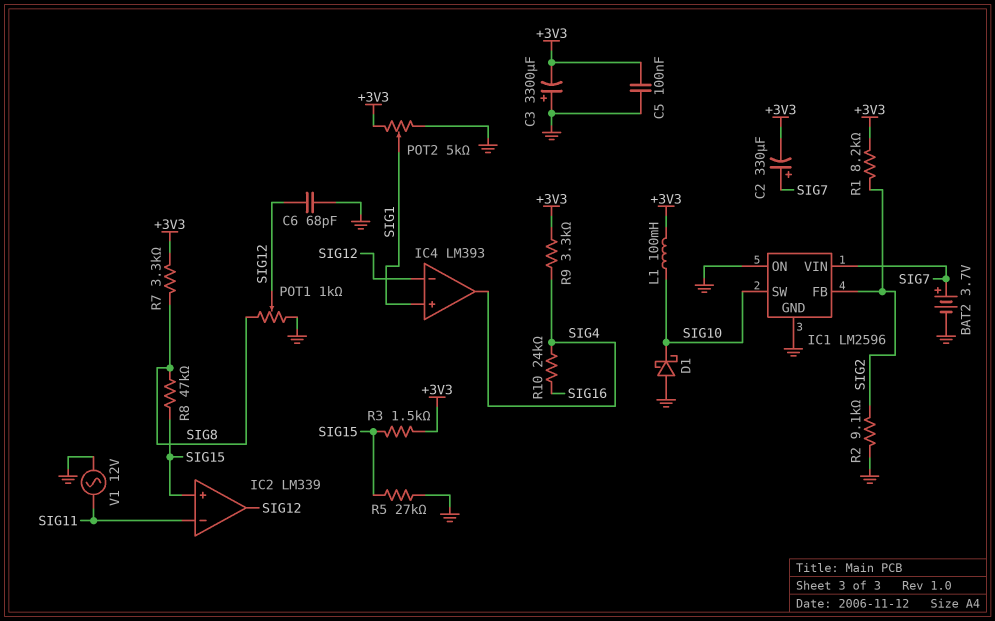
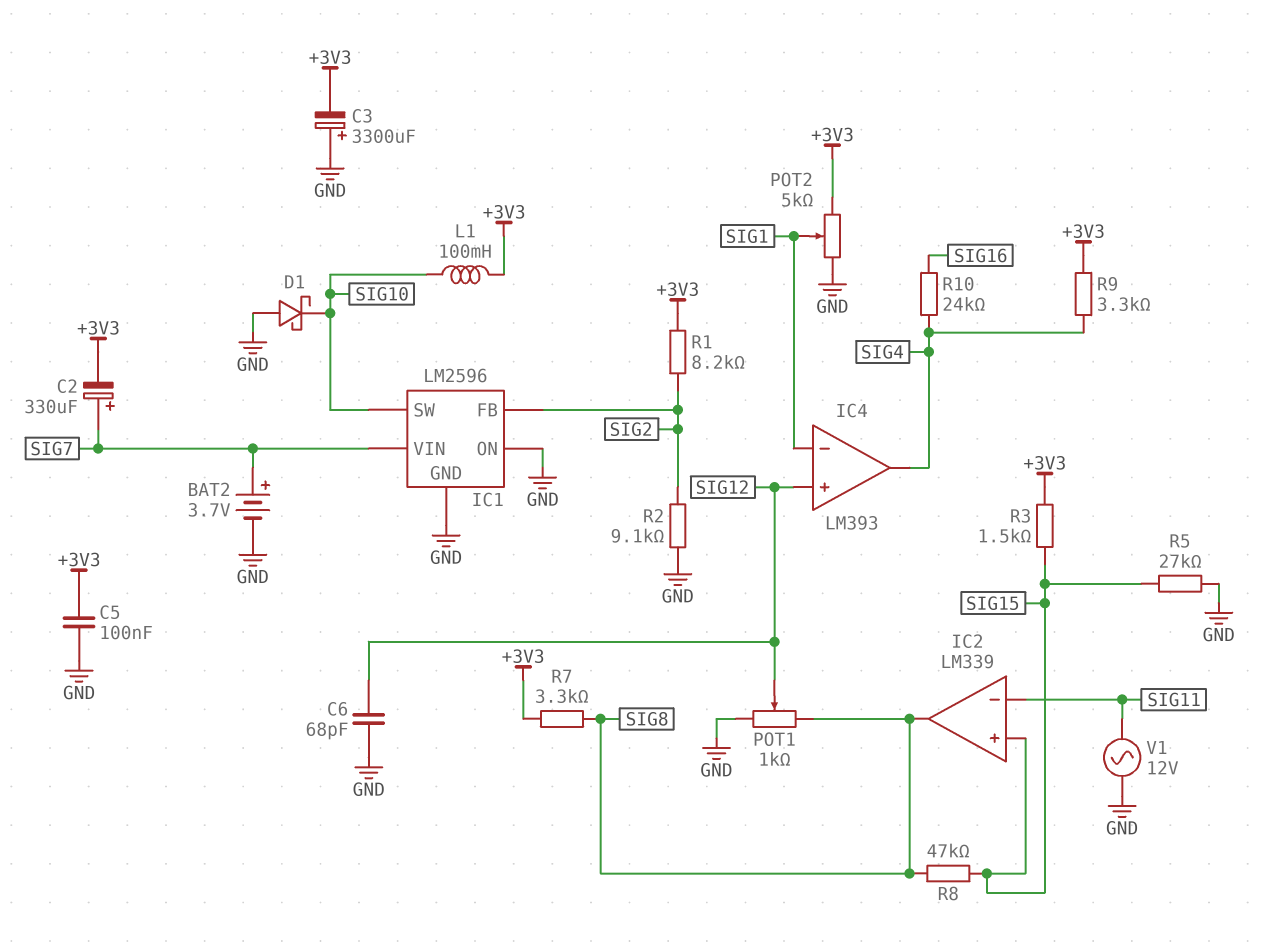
IC2 pin out: SIG12 -> SIG8
IC4 pin in+: SIG1 -> SIG12
IC4 pin in-: SIG12 -> SIG1

